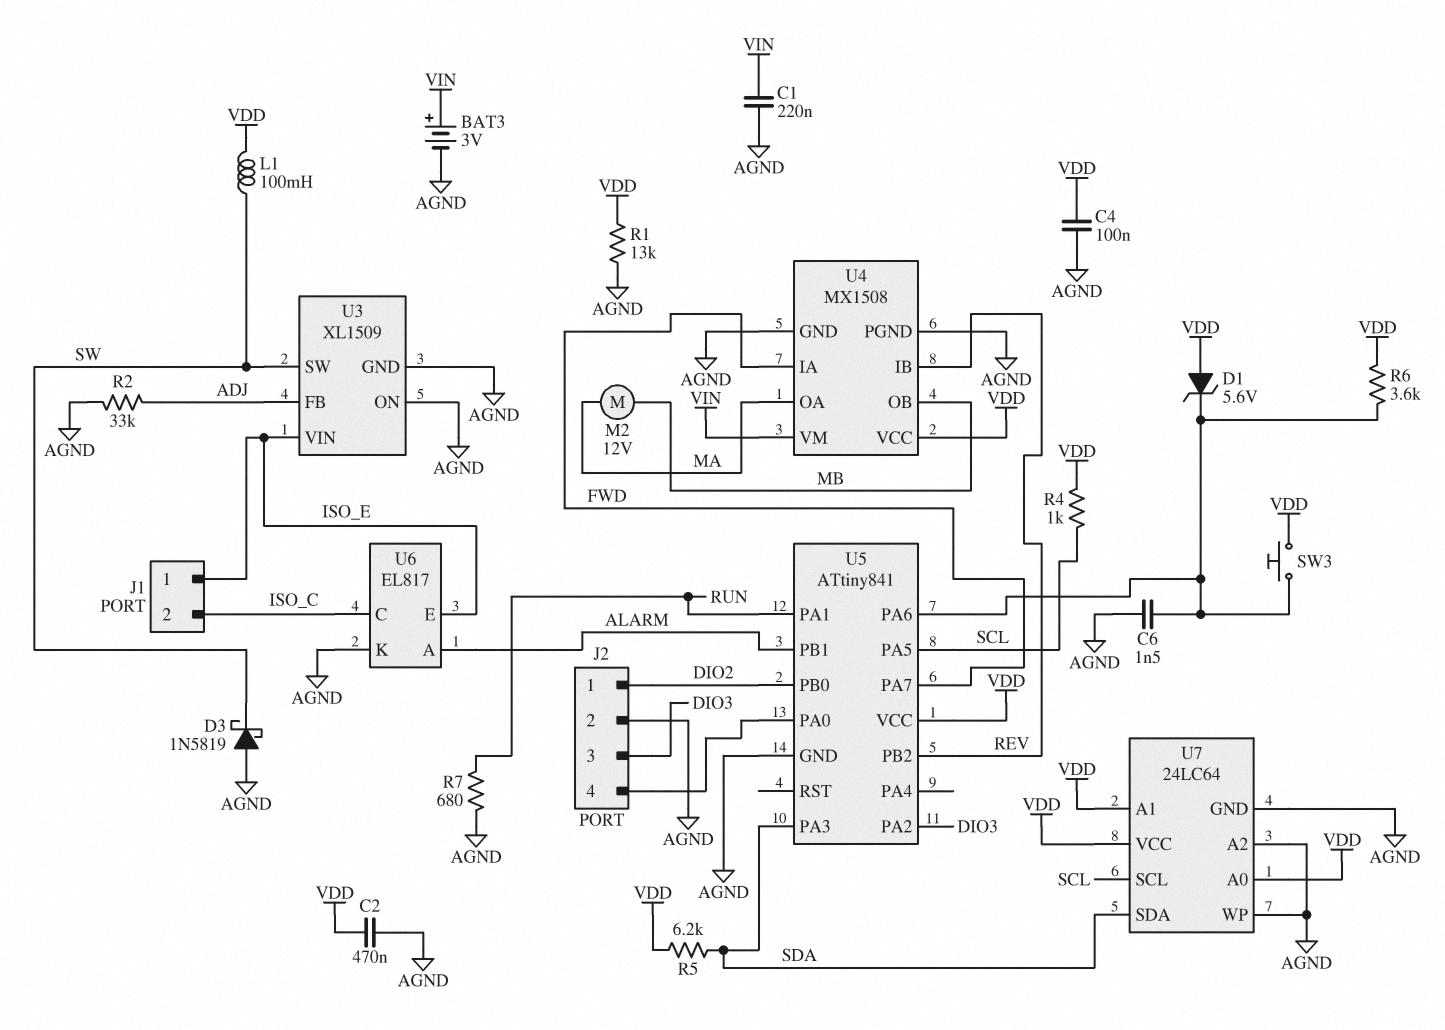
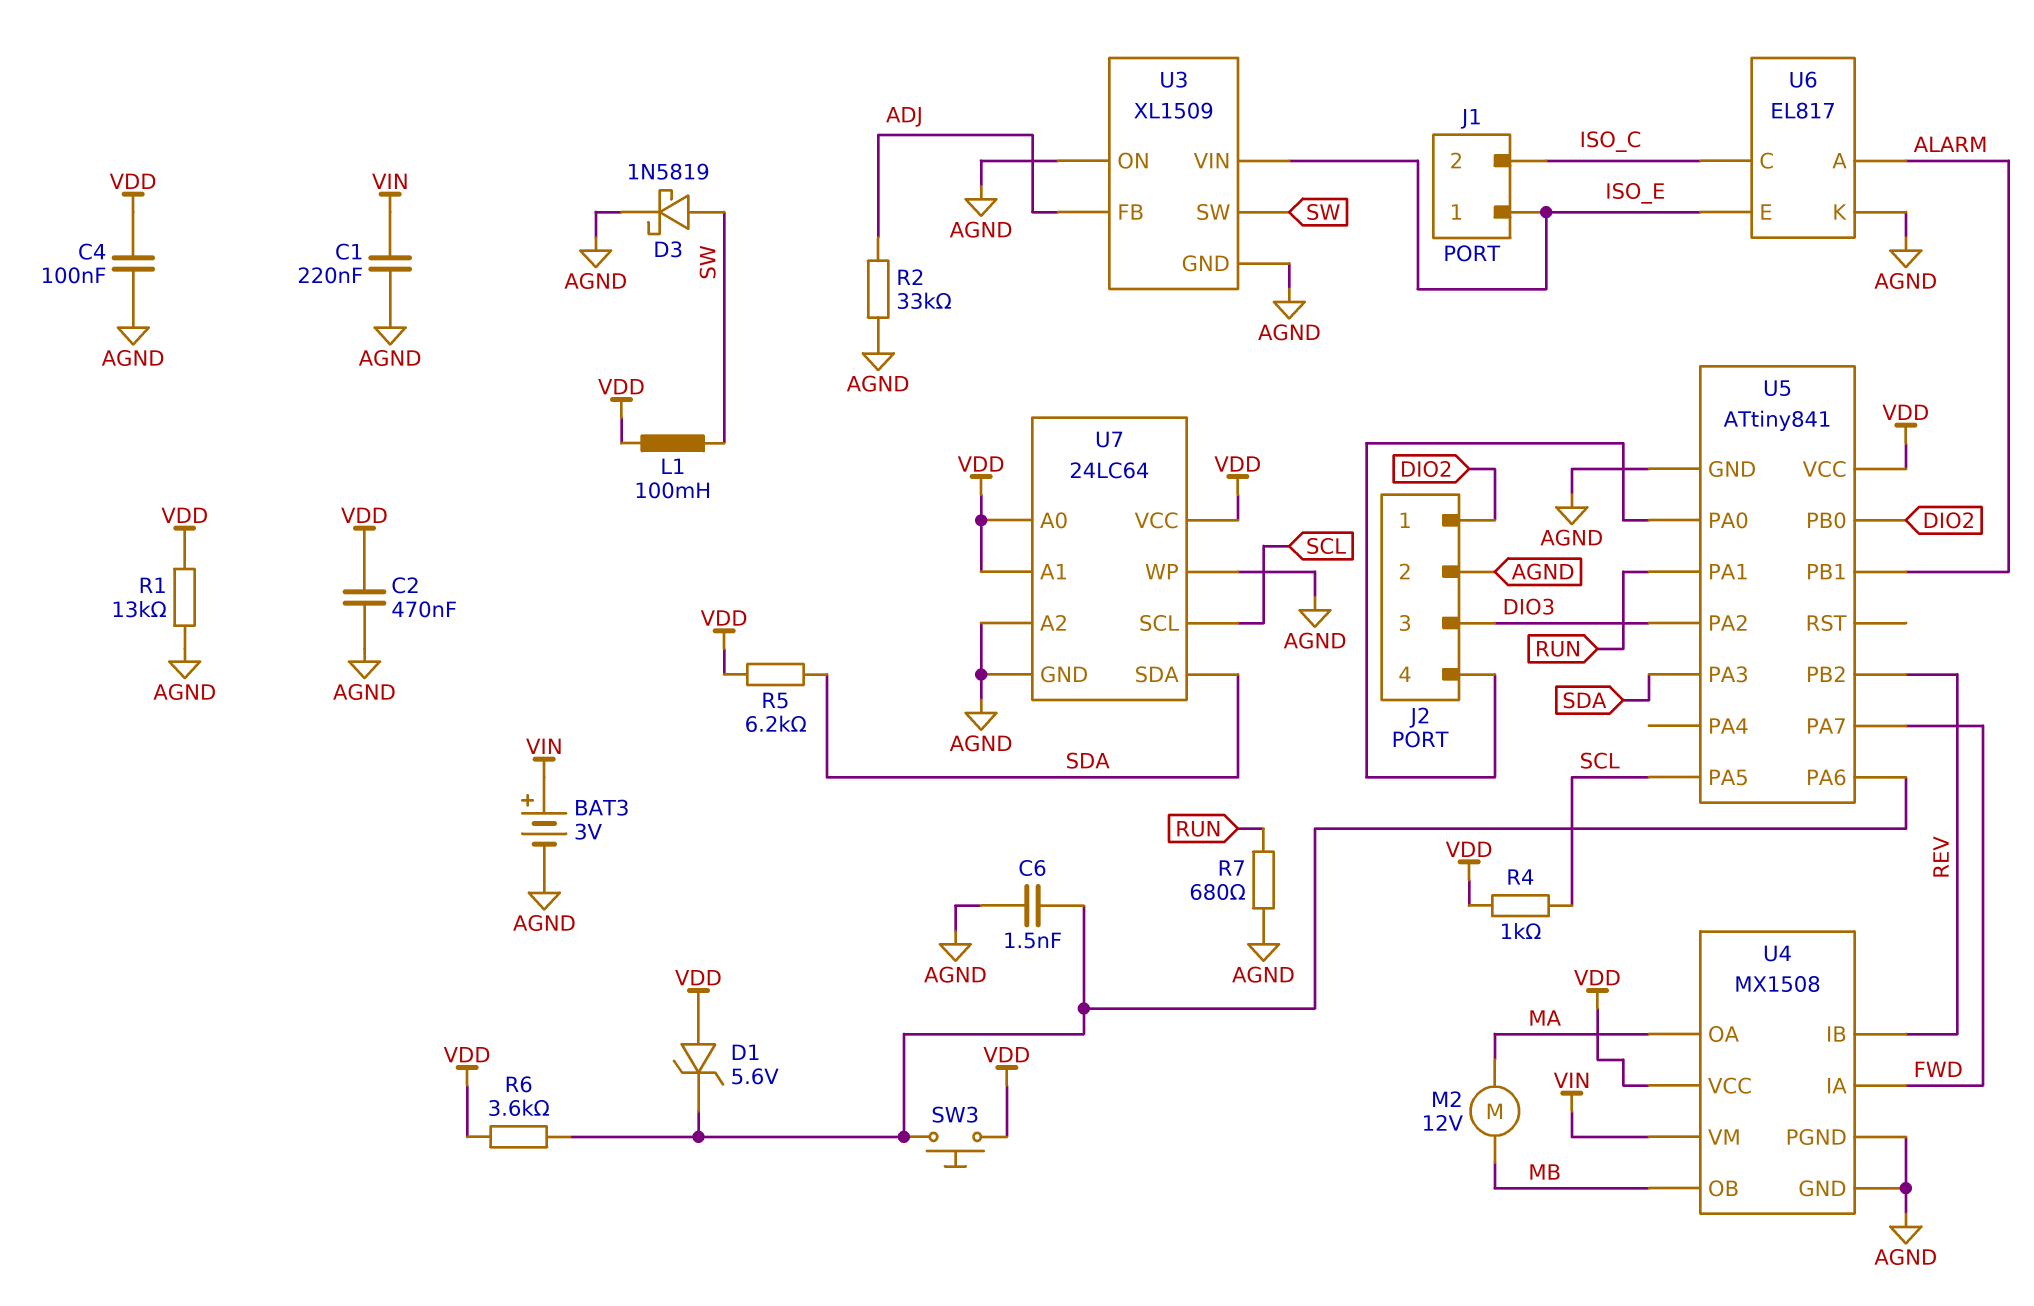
D3: schottky 1N5819 (A AGND, K SW) -> schottky 1N5819 (A SW, K AGND)

